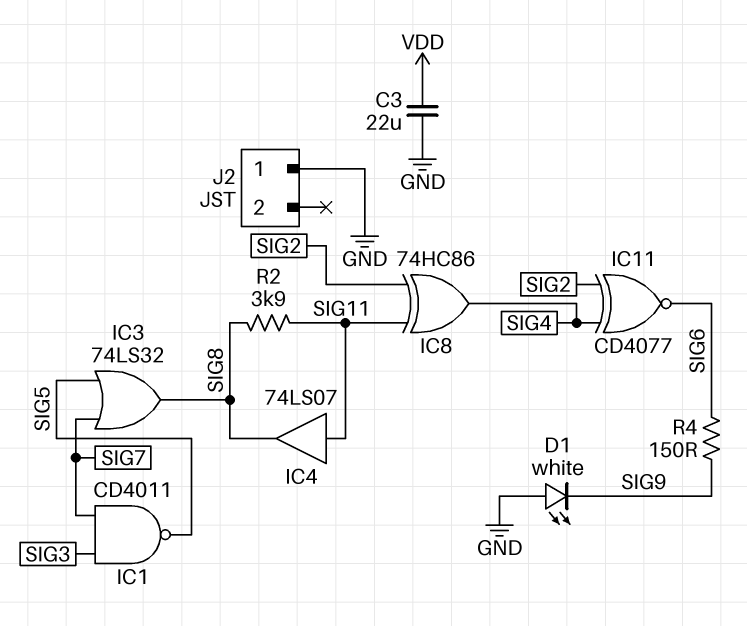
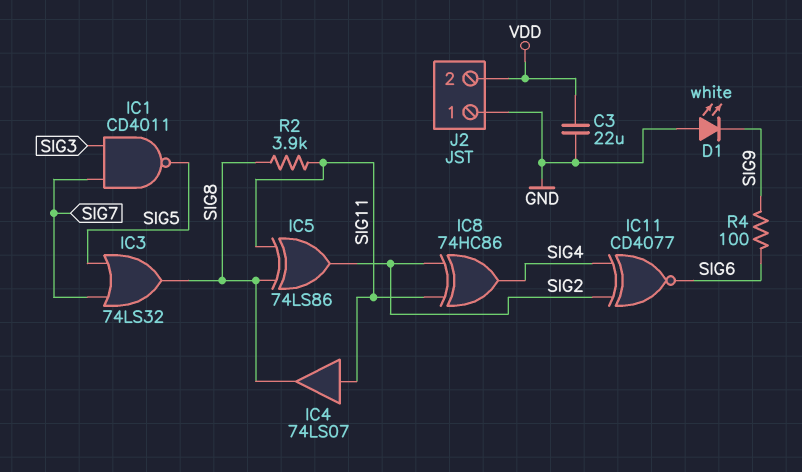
IC5: none -> XOR 74LS86 (in SIG8, in SIG11, out SIG2)
J2 pin 2: none -> VDD
R4: 150 (SIG6, SIG9) -> 100 (SIG6, SIG9)

